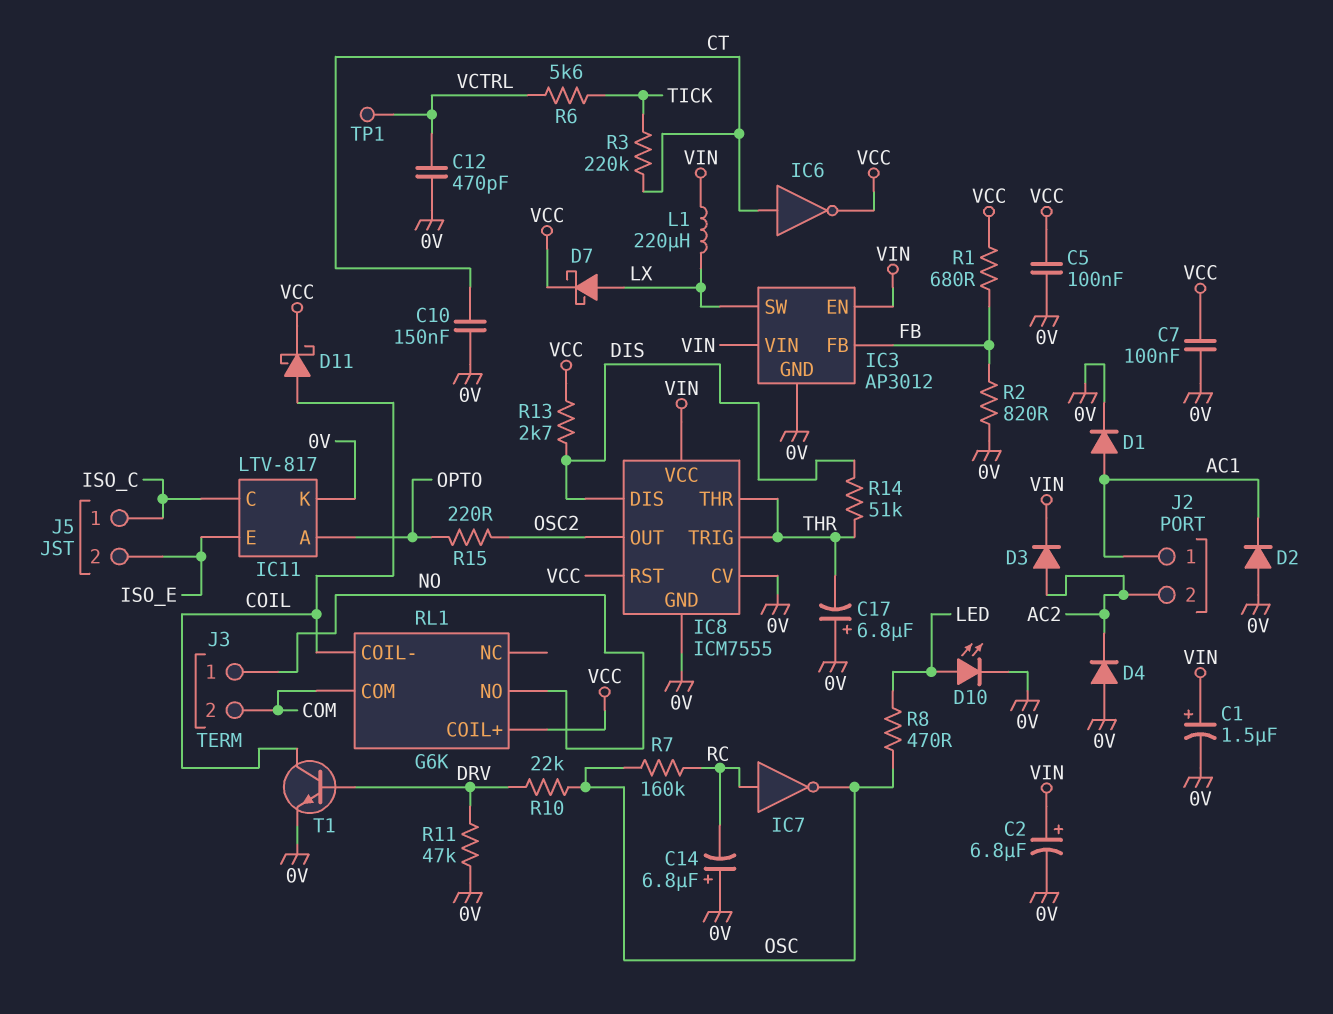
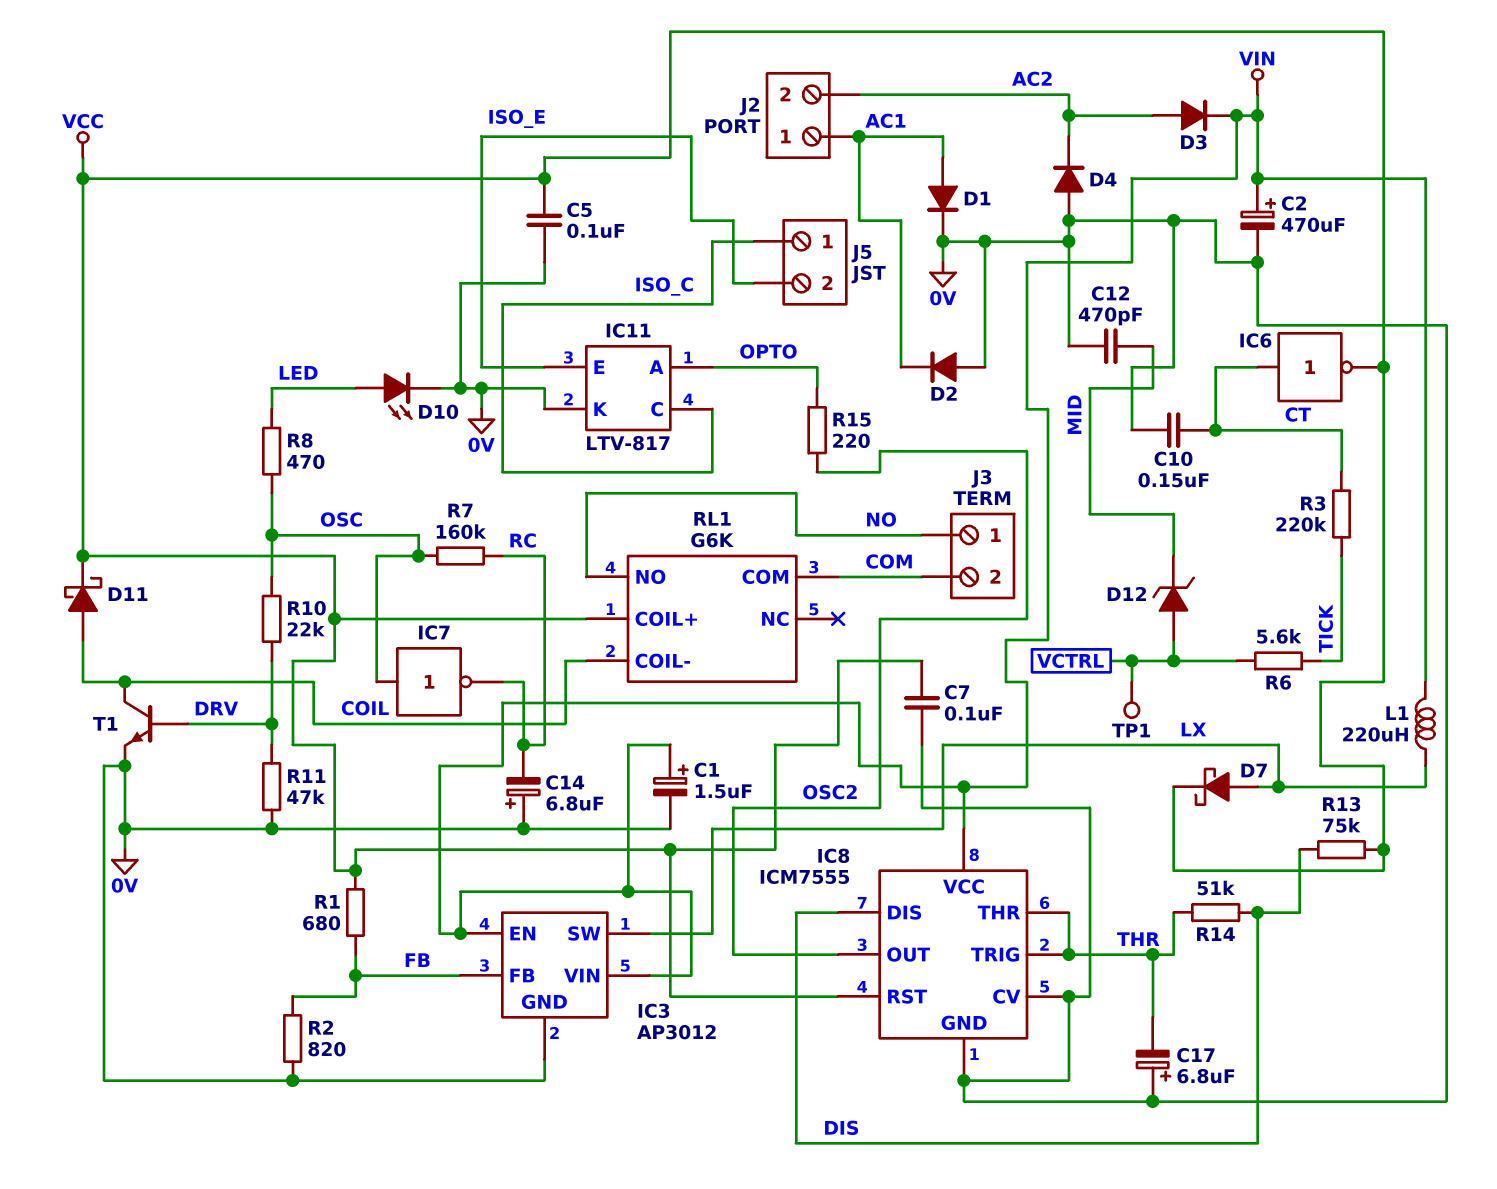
C2: 6.8uF (plus VIN, minus 0V) -> 470uF (plus VIN, minus 0V)
C12: 470pF (0V, VCTRL) -> 470pF (0V, MID)
D12: none -> zener (A VCTRL, K MID)
IC7: NOT (in RC, out OSC) -> NOT (in OSC, out RC)
R13: 2.7k (DIS, VCC) -> 75k (DIS, VCC)

